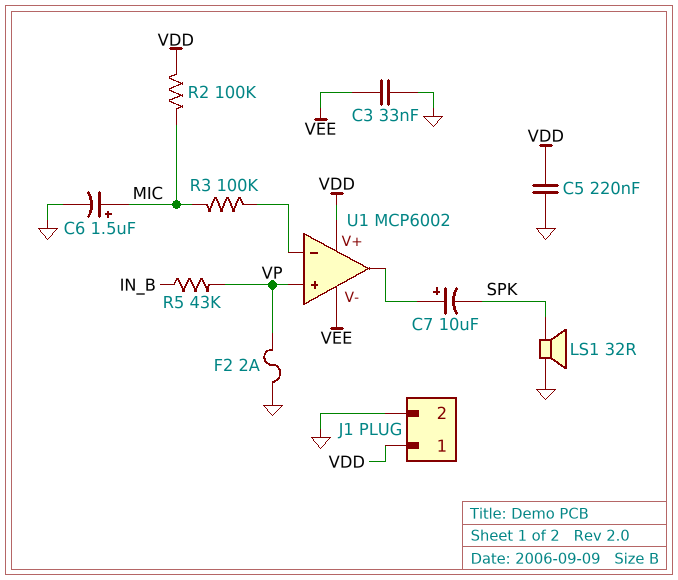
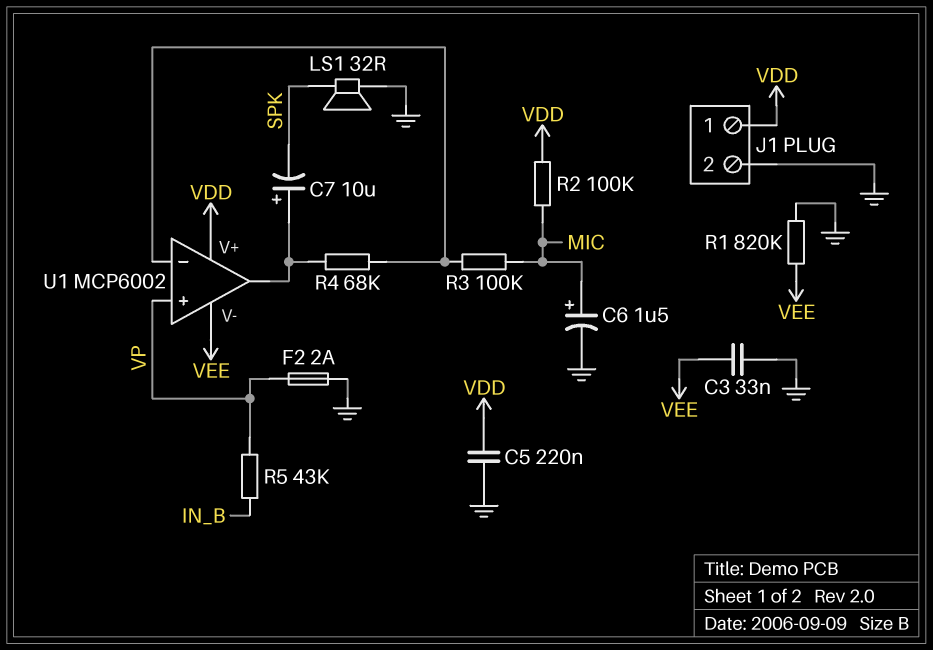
R1: none -> 820k (GND, VEE)
R4: none -> 68k (U1/in-, U1/out)

